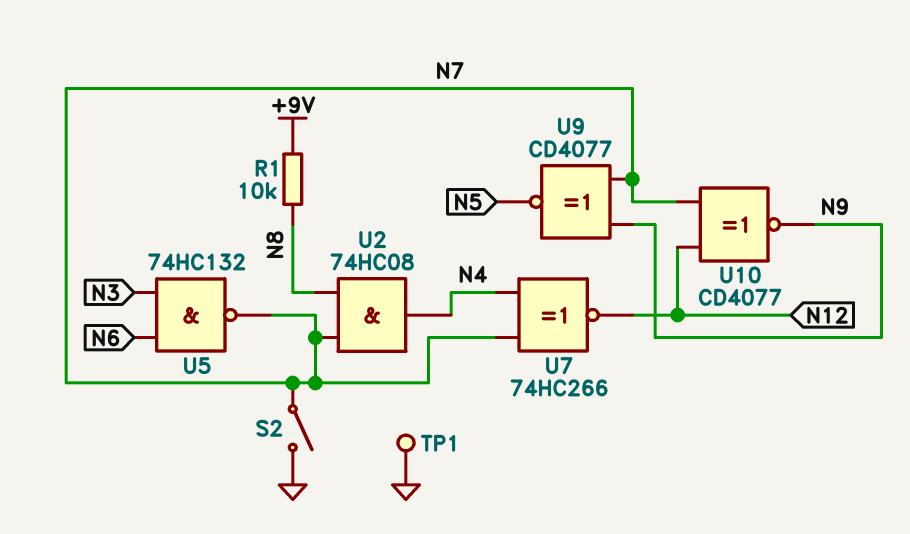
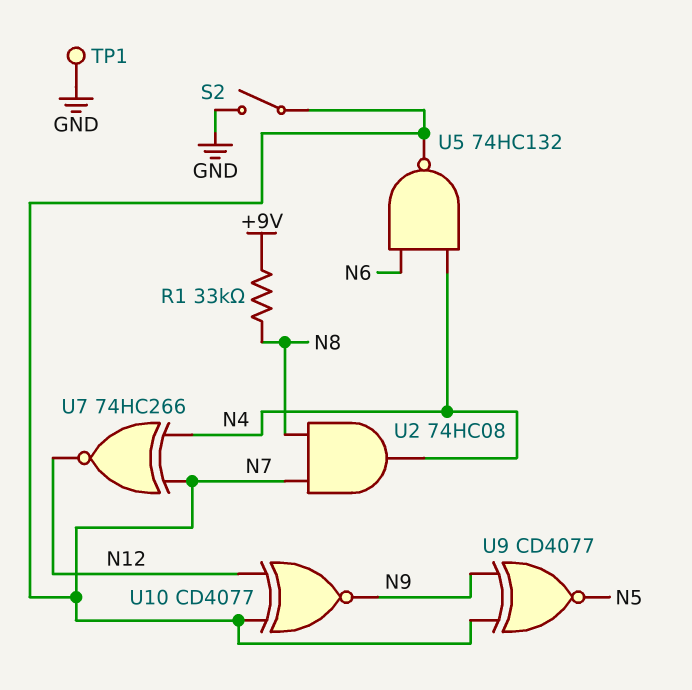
R1: 10k (+9V, N8) -> 33k (+9V, N8)
U5: NAND 74HC132 (in N3, in N6, out N7) -> NAND 74HC132 (in N4, in N6, out N7)

